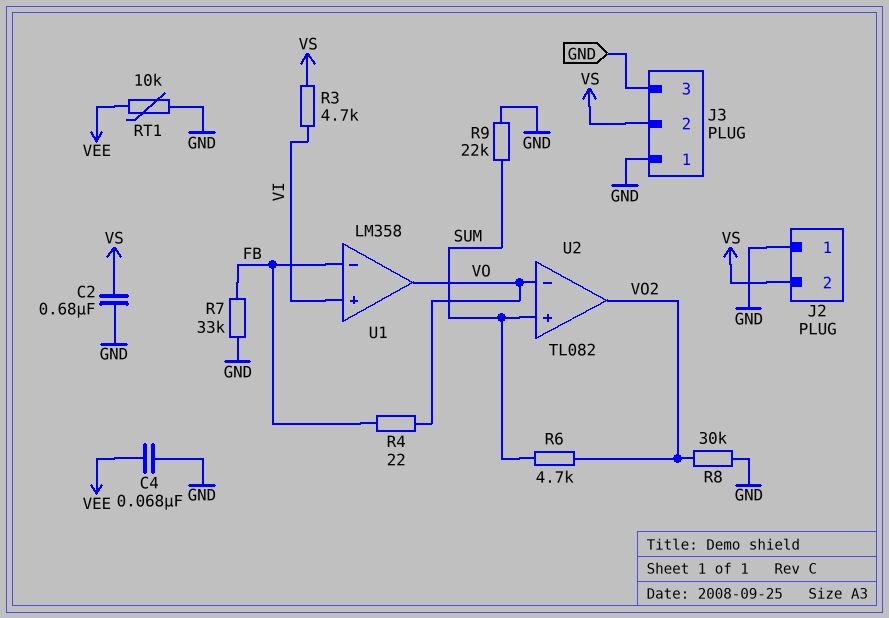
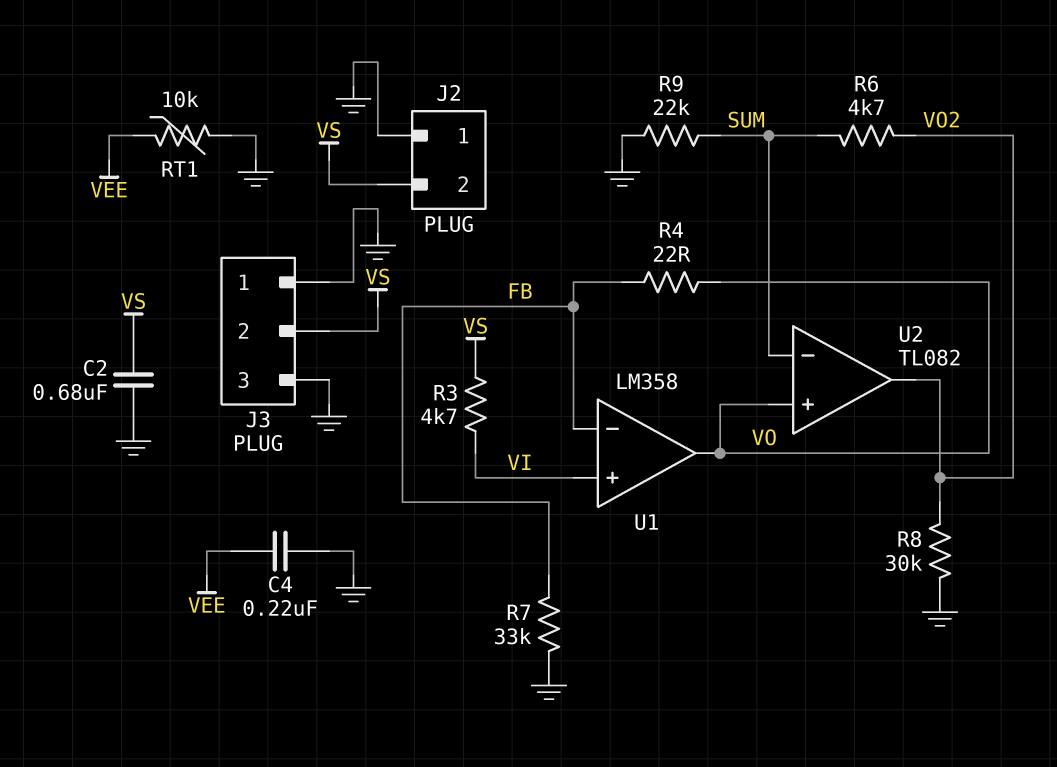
C4: 68nF (GND, VEE) -> 220nF (GND, VEE)
U2 pin in+: SUM -> VO
U2 pin in-: VO -> SUM

